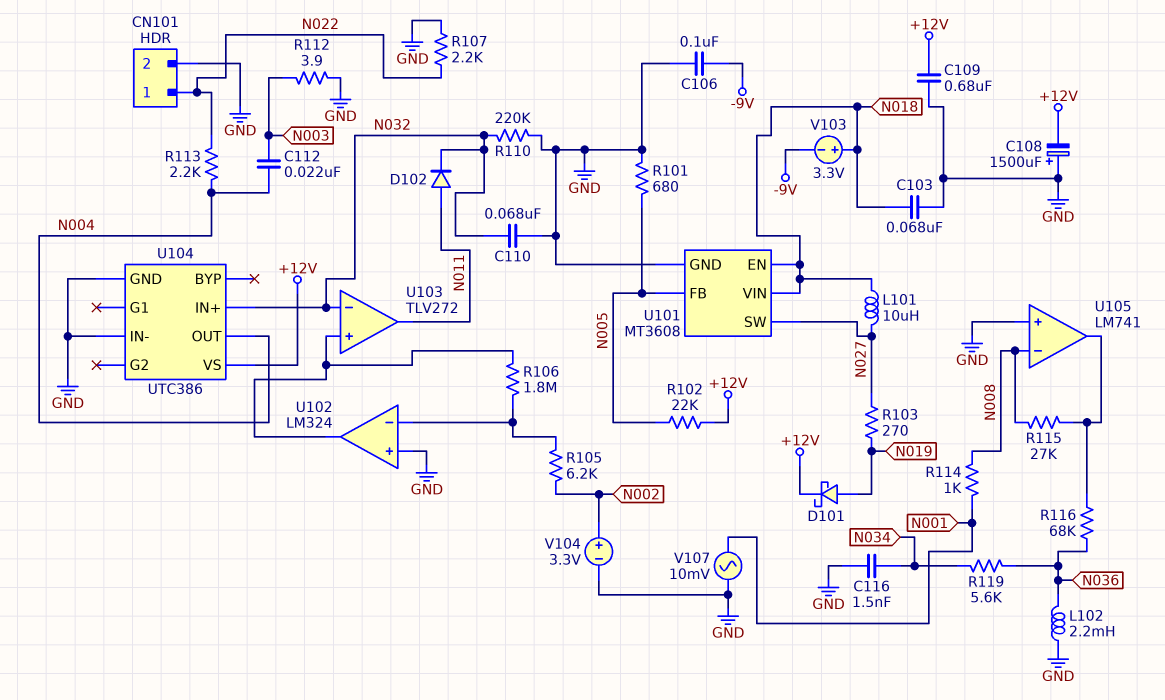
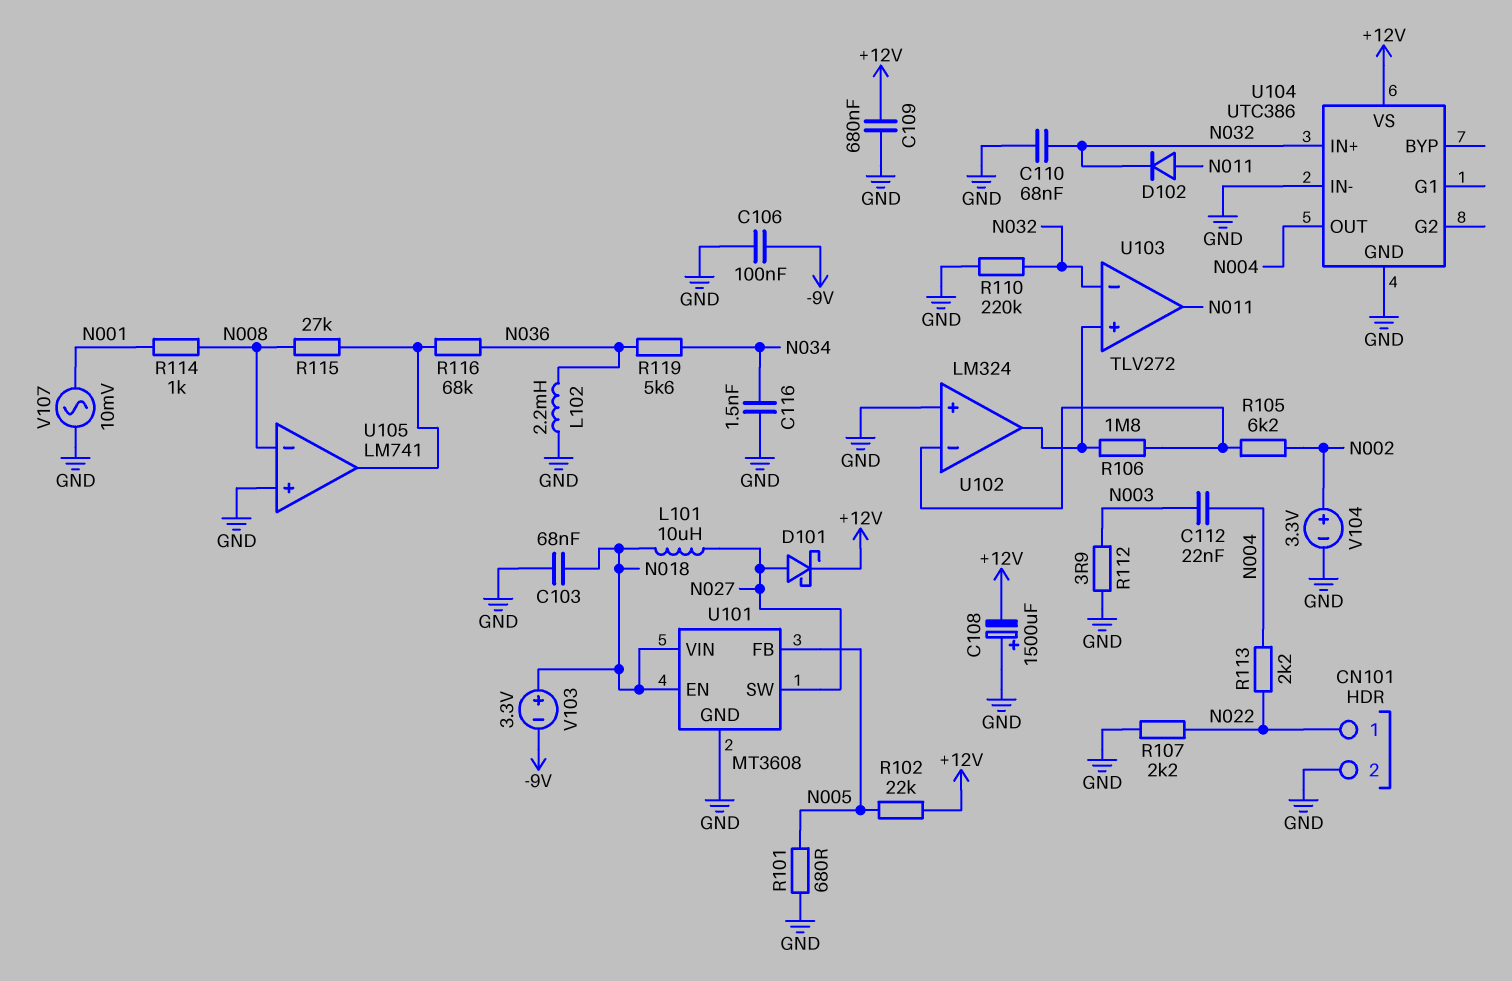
D101: schottky (A N019, K +12V) -> schottky (A N027, K +12V)
R103: 270 (N019, N027) -> none

